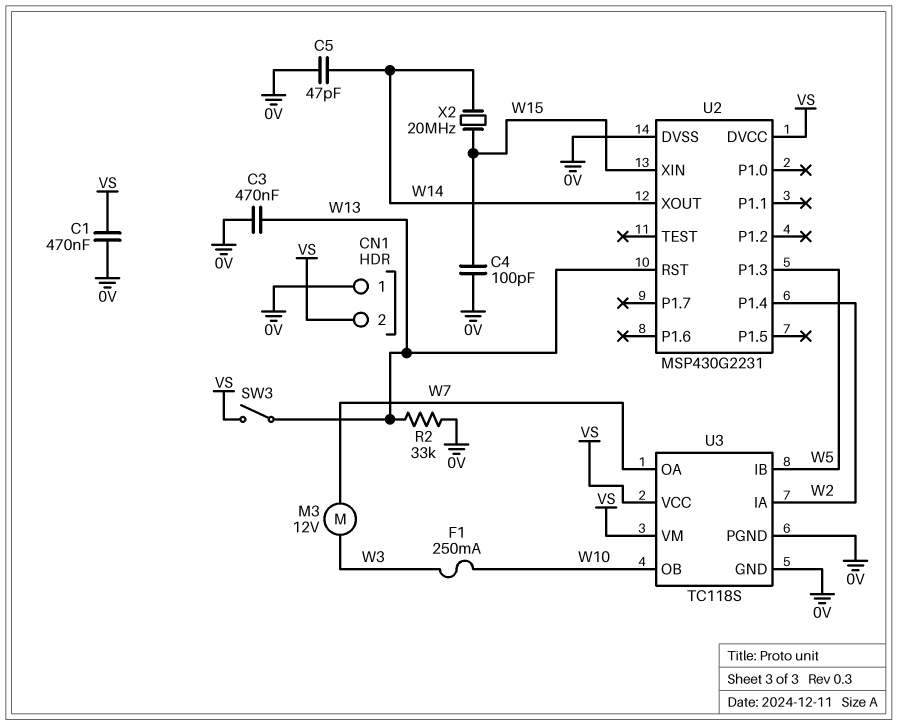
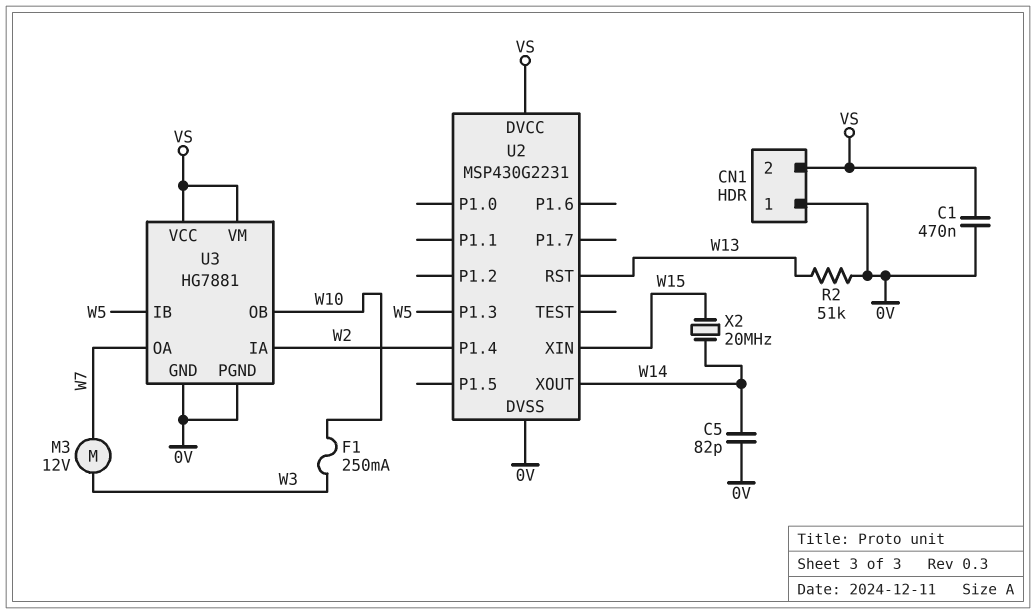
C3: 470nF (0V, W13) -> none
C4: 100pF (0V, W15) -> none
C5: 47pF (0V, W14) -> 82pF (0V, W14)
R2: 33k (0V, W13) -> 51k (0V, W13)
SW3: switch (VS, W13) -> none
U3: TC118S -> HG7881

